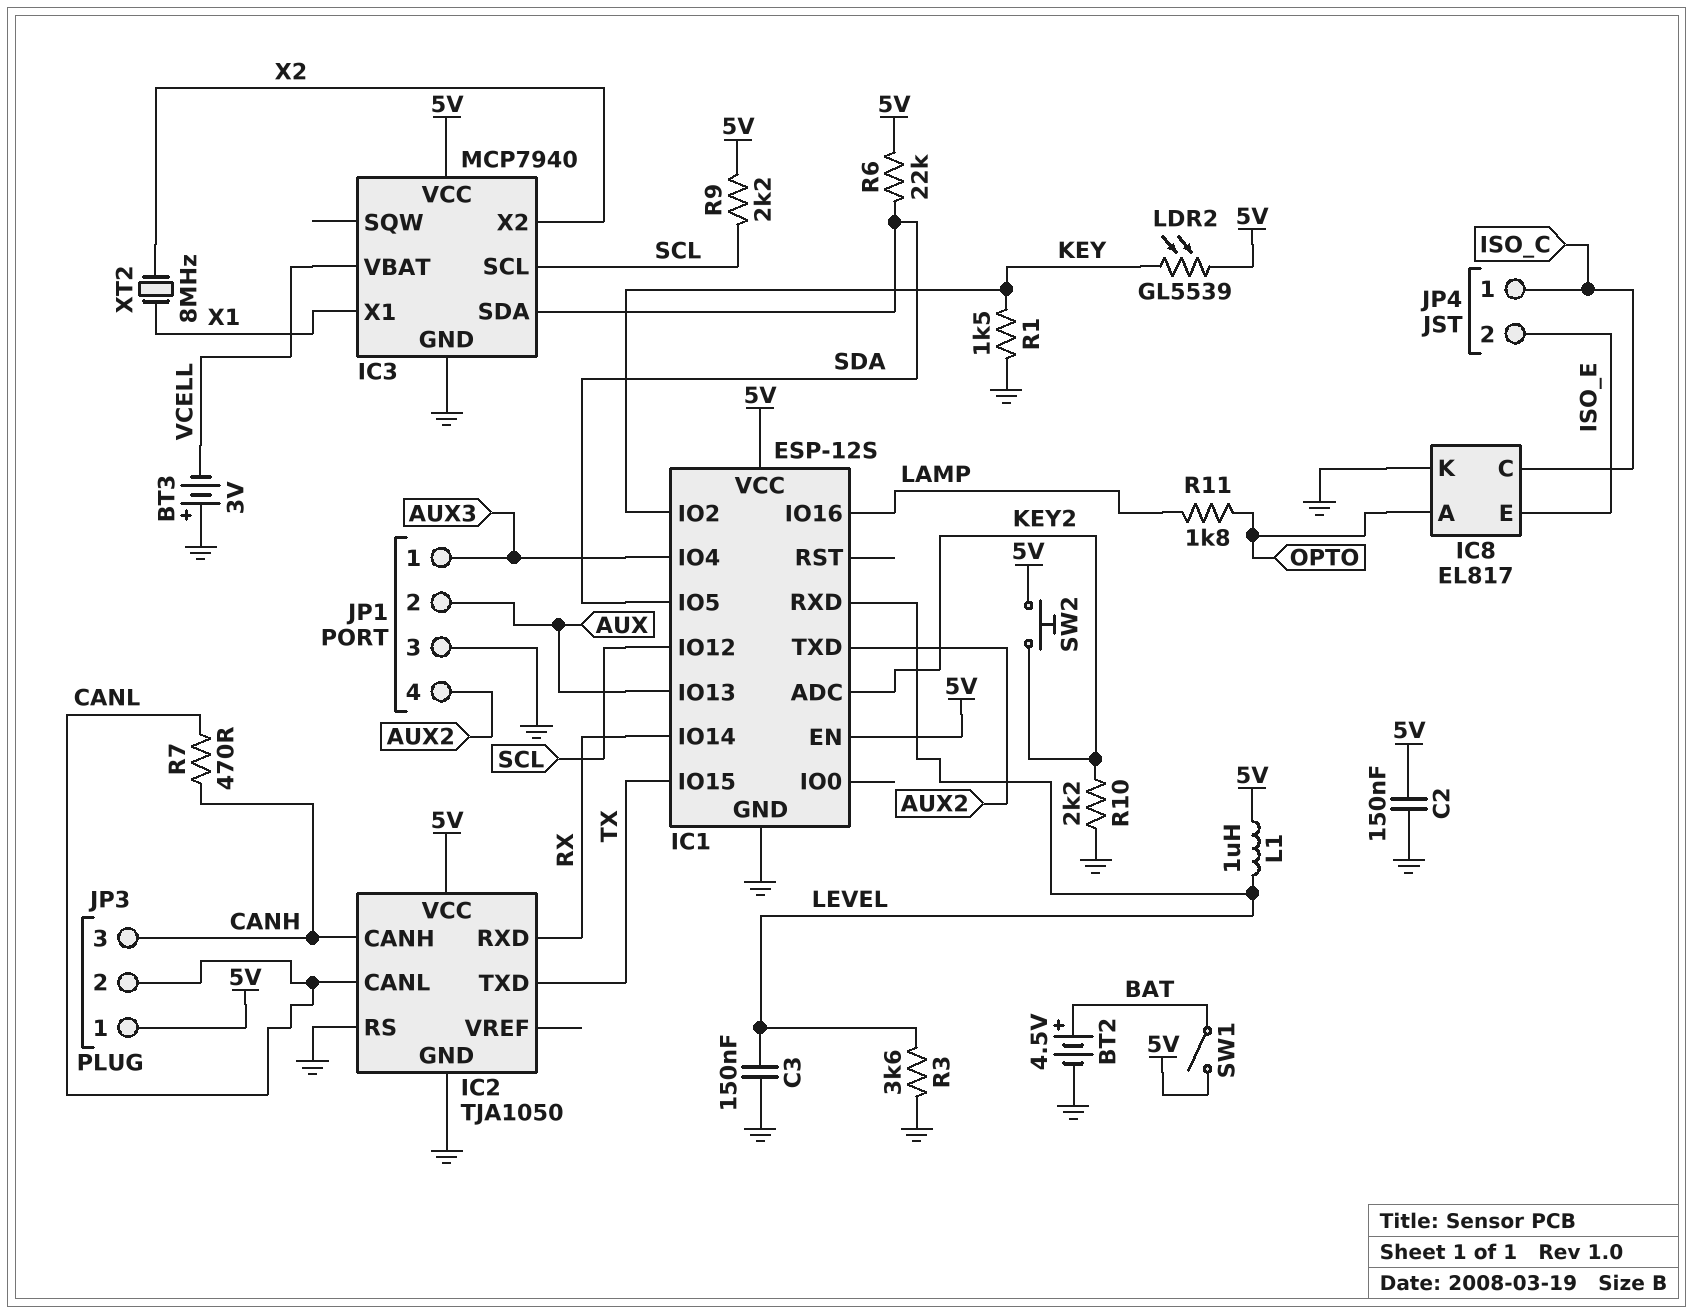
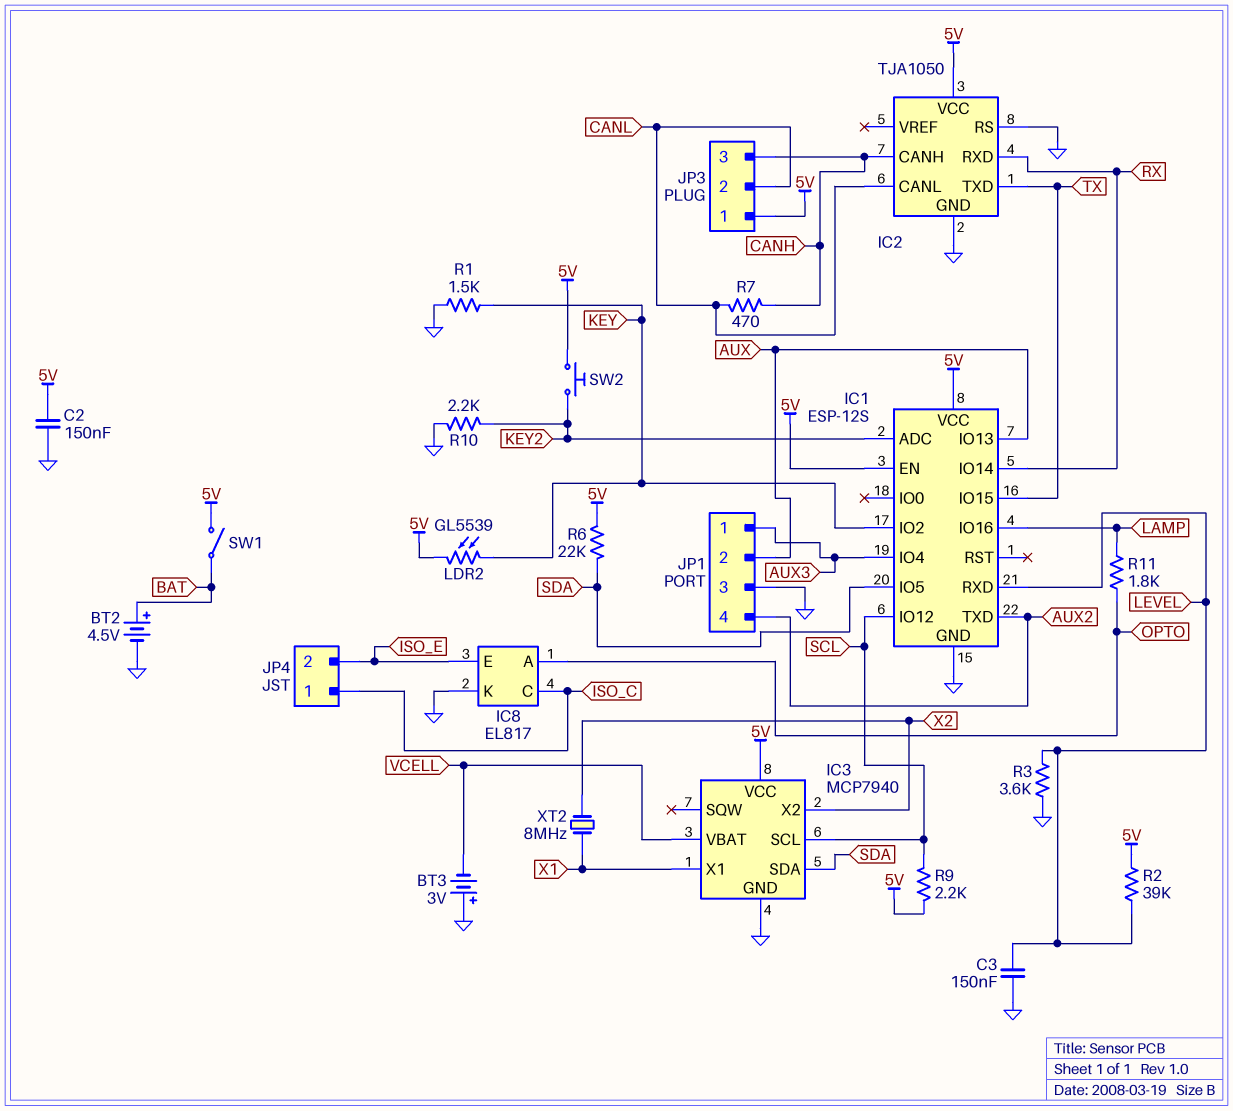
L1: 1uH (5V, LEVEL) -> none
R2: none -> 39k (5V, LEVEL)

